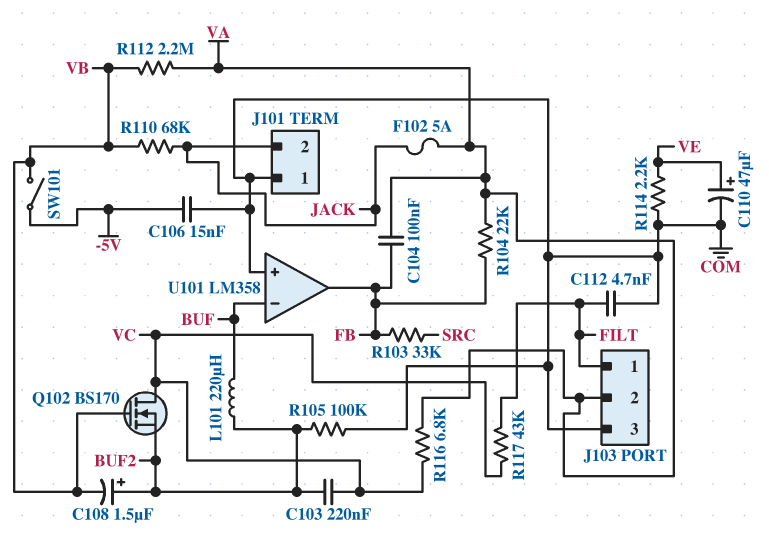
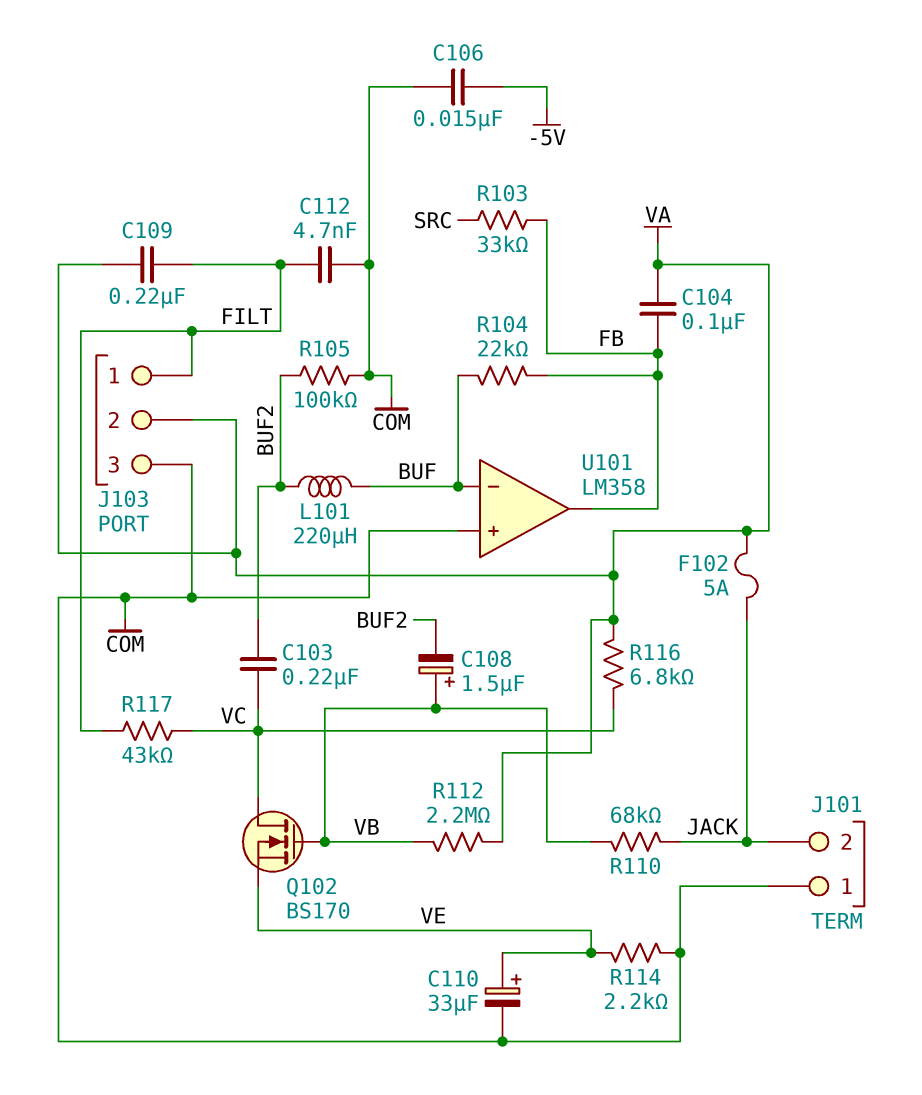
C108: 1.5uF (plus BUF2, minus VB) -> 1.5uF (plus VB, minus BUF2)
C109: none -> 220nF (FILT, VA)
C110: 47uF (plus VE, minus COM) -> 33uF (plus VE, minus COM)
Q102: NMOS BS170 (G VB, D VC, S BUF2) -> NMOS BS170 (G VB, D VC, S VE)
R104: 22k (FB, VA) -> 22k (BUF, FB)
SW101: switch (-5V, VB) -> none

